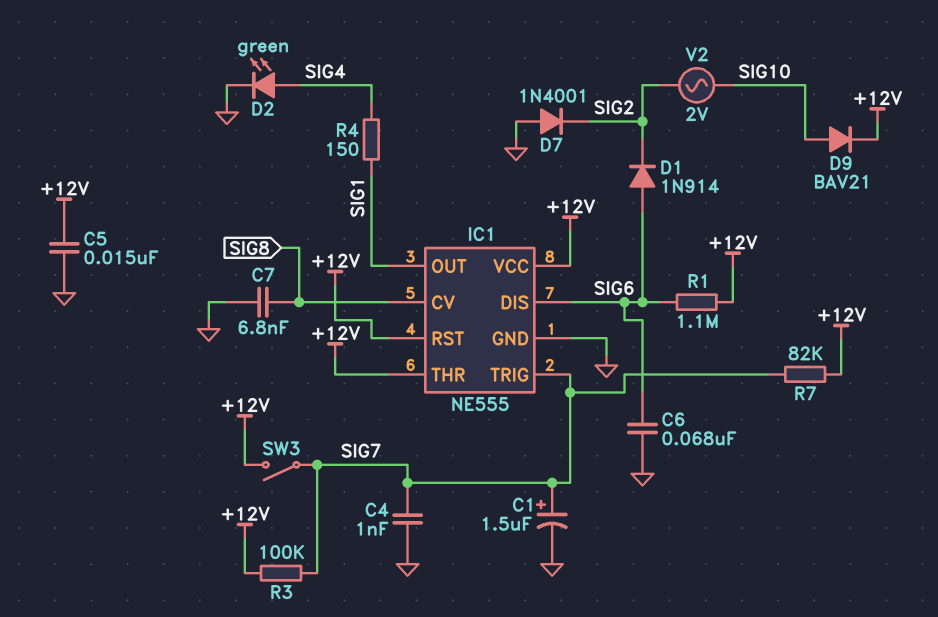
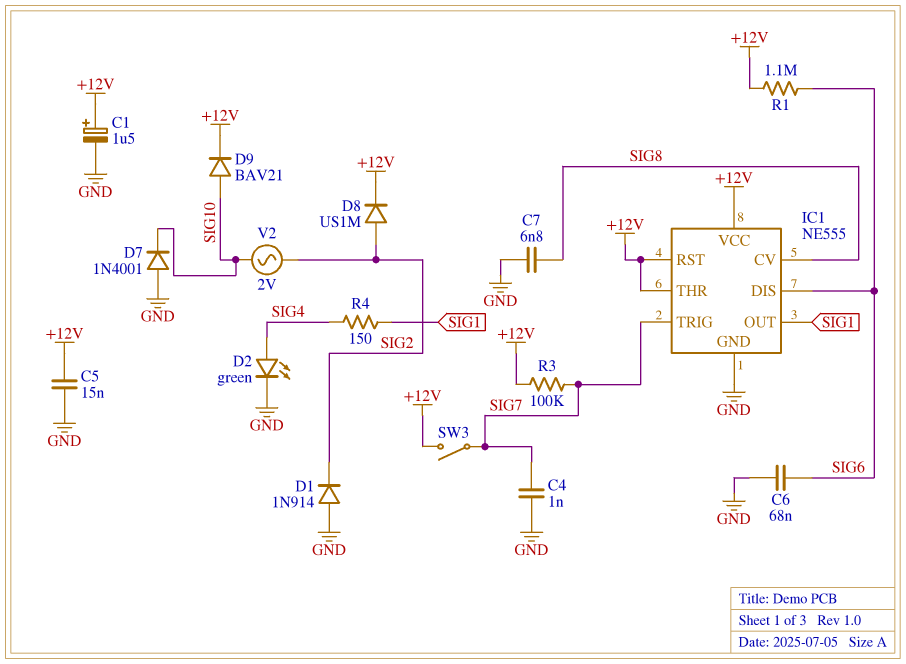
C1: 1.5uF (plus SIG7, minus GND) -> 1.5uF (plus +12V, minus GND)
D1: diode 1N914 (A SIG6, K SIG2) -> diode 1N914 (A GND, K SIG2)
D7: diode 1N4001 (A GND, K SIG2) -> diode 1N4001 (A GND, K SIG10)
D8: none -> diode US1M (A SIG2, K +12V)
R7: 82k (+12V, SIG7) -> none

